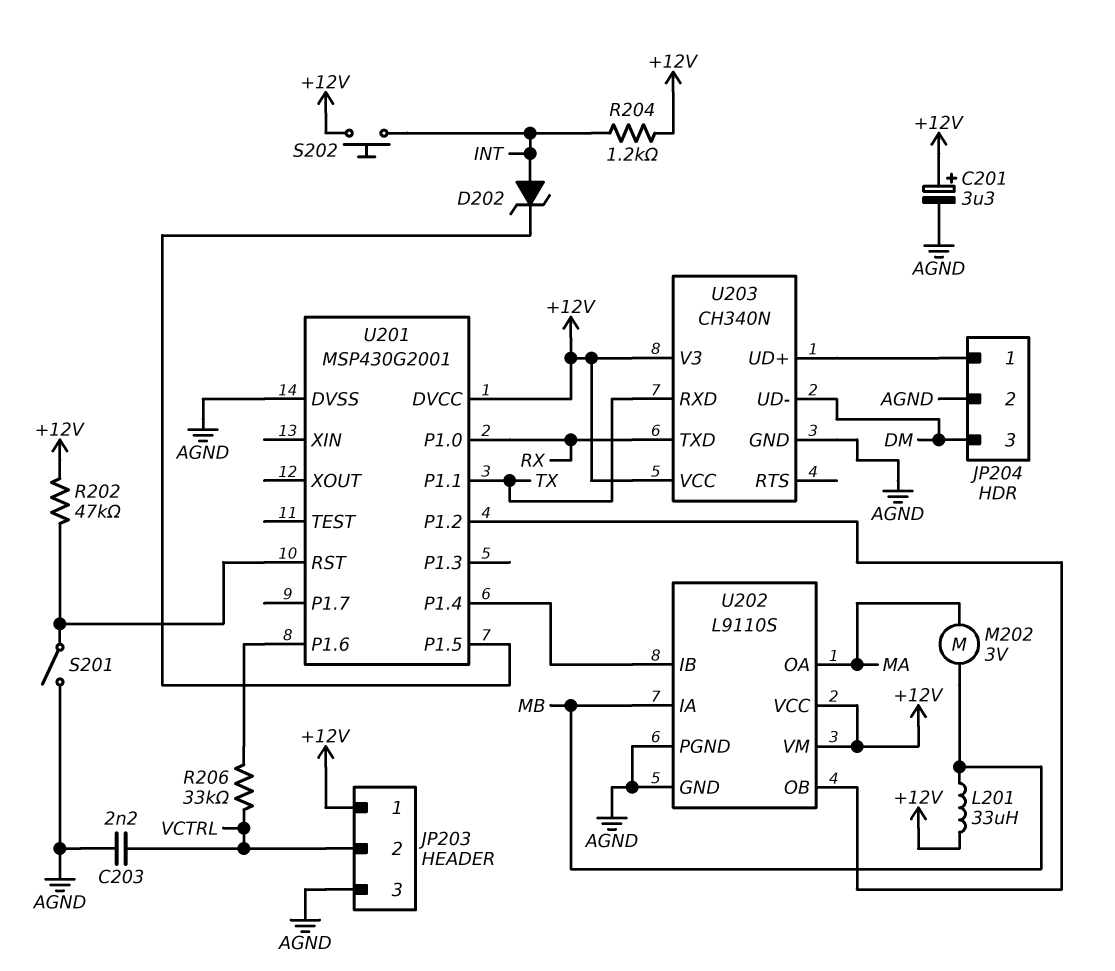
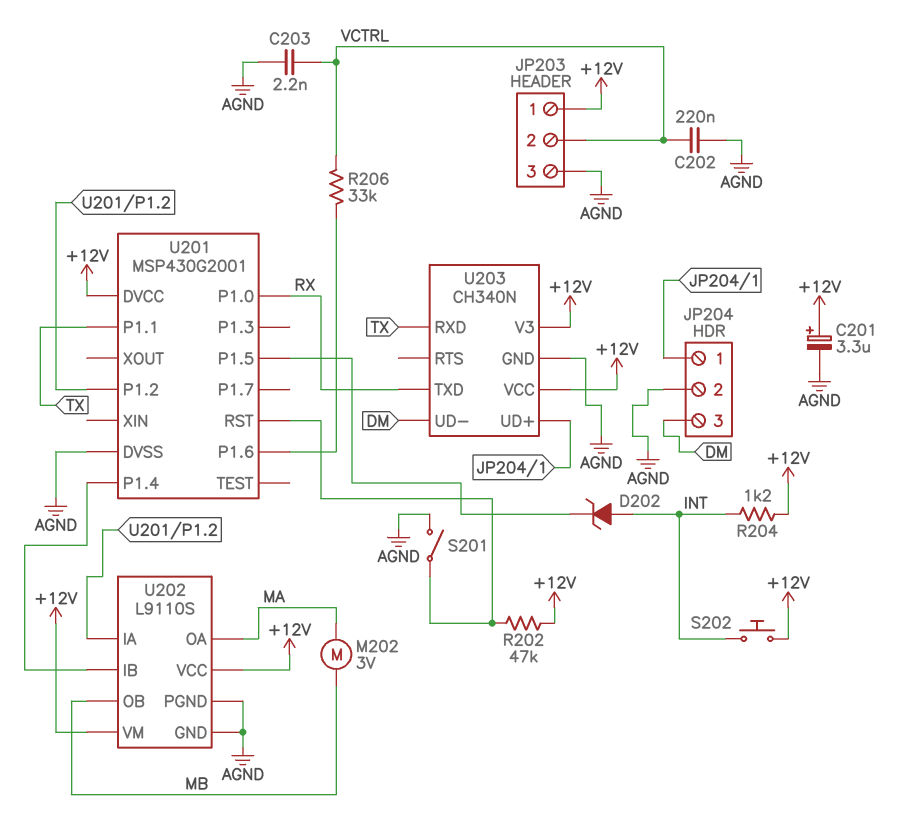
C202: none -> 220nF (AGND, VCTRL)
L201: 33uH (+12V, MB) -> none
U202 pin IA: MB -> U201/P1.2
U202 pin OB: U201/P1.2 -> MB

